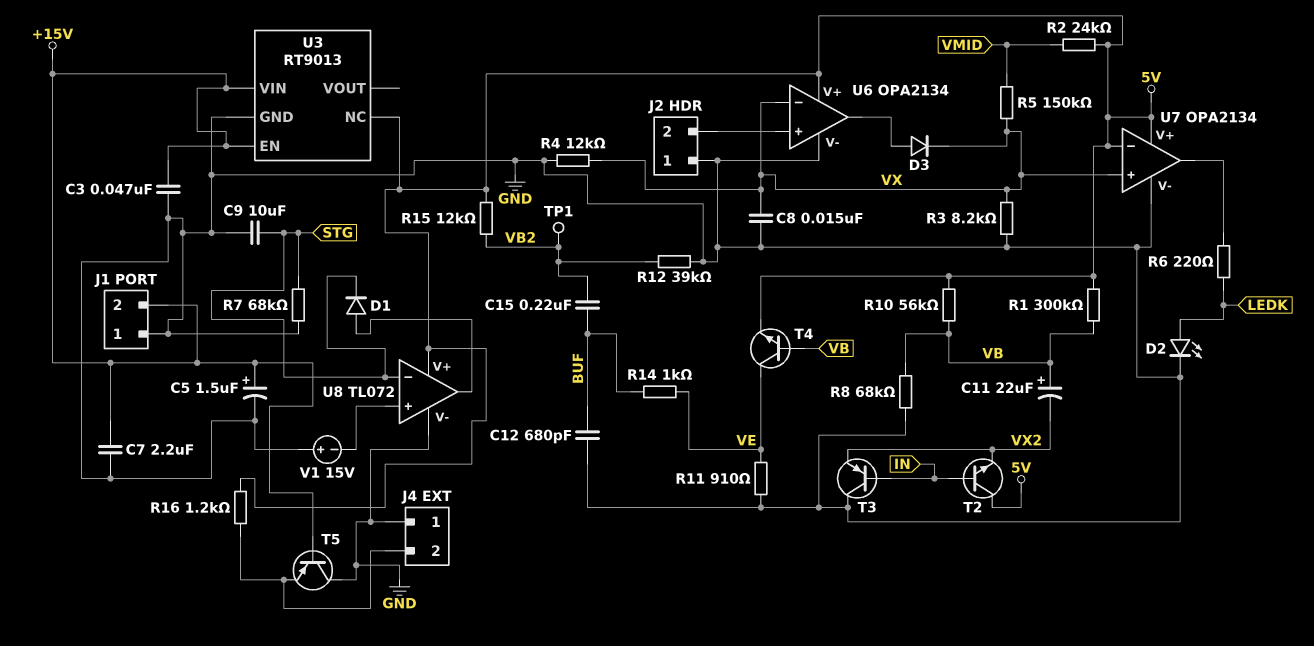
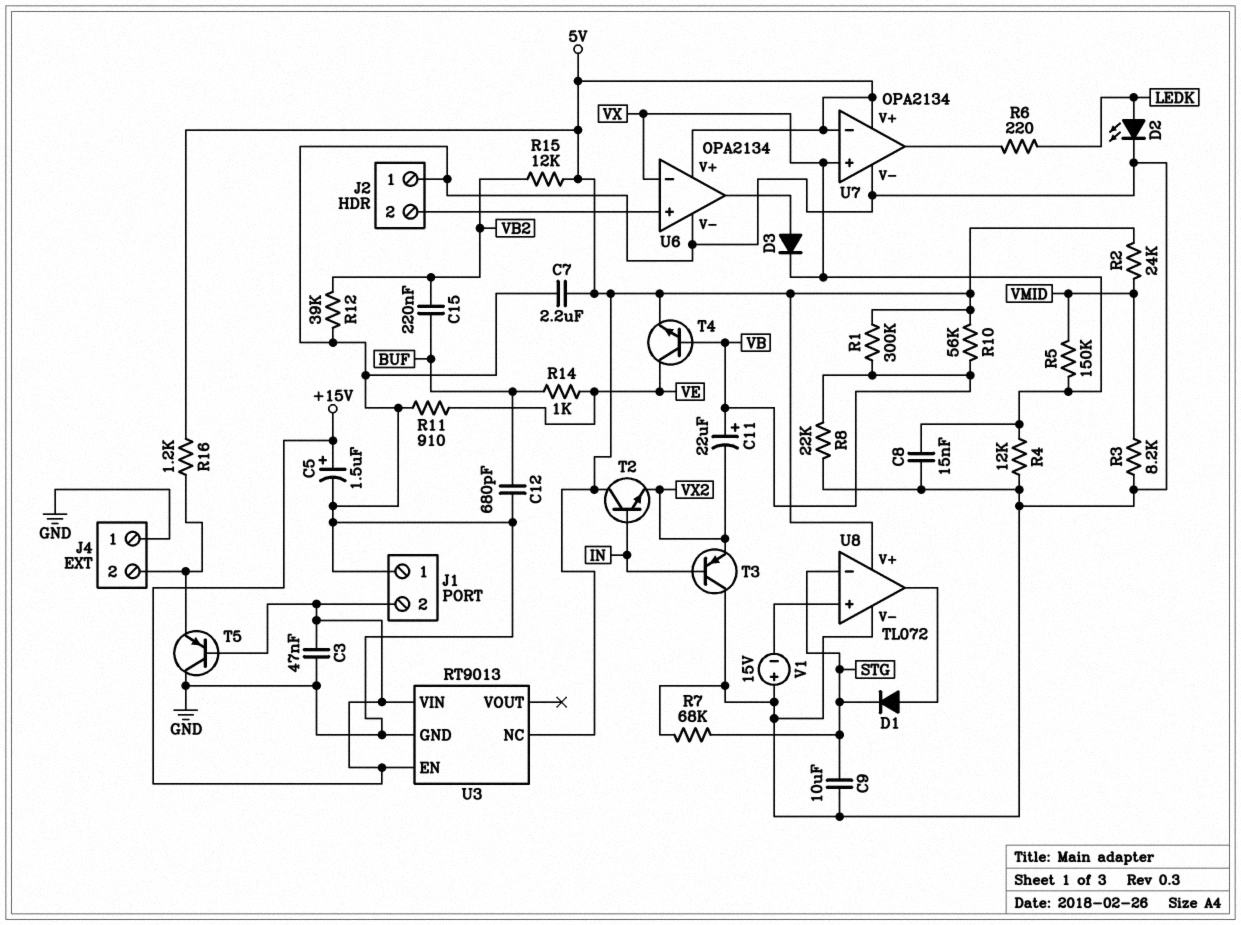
C7: 2.2uF (+15V, GND) -> 2.2uF (5V, GND)
R3: 8.2k (GND, VX) -> 8.2k (GND, VMID)
R8: 68k (GND, VB) -> 22k (GND, VB)
TP1: test point (VB2) -> none

